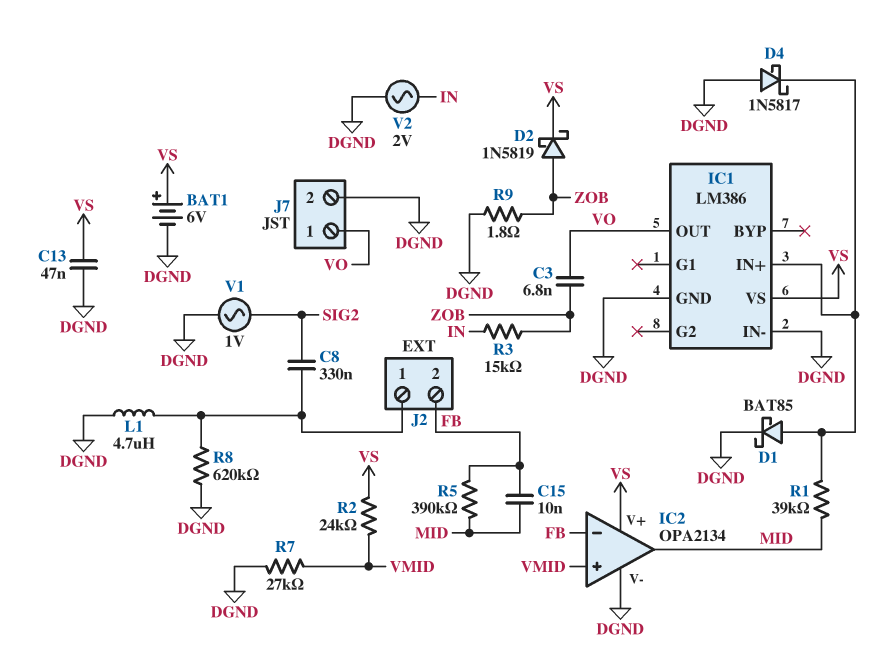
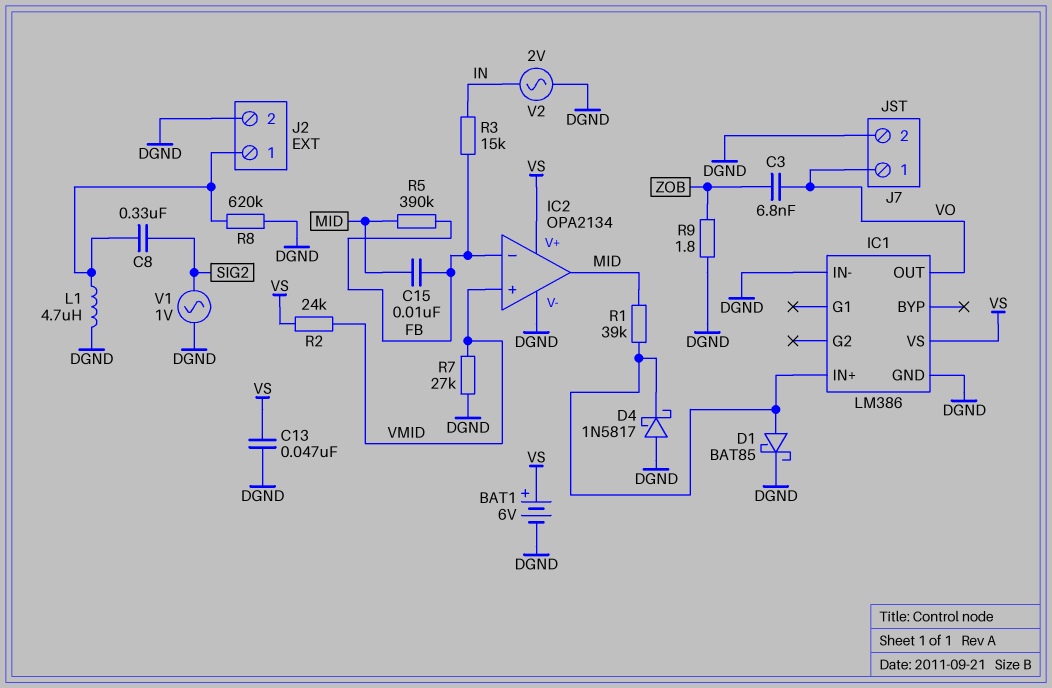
D2: schottky 1N5819 (A ZOB, K VS) -> none
J2 pin 2: FB -> DGND
R3: 15k (IN, ZOB) -> 15k (FB, IN)

